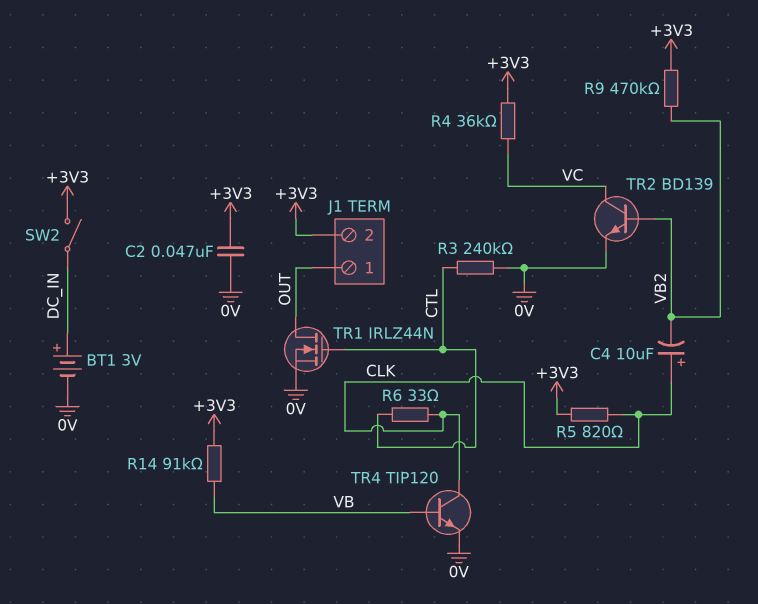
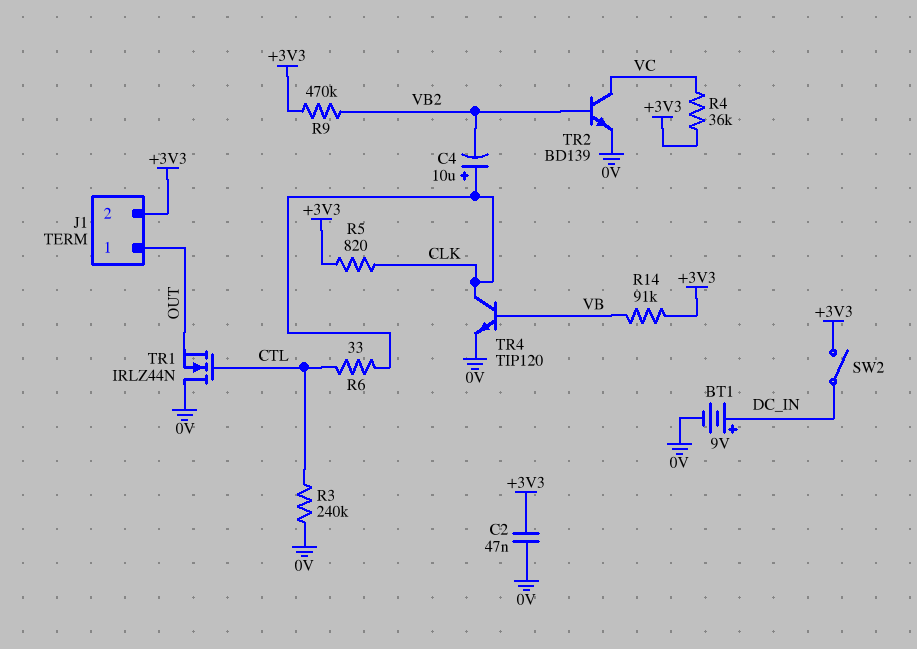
BT1: 3V (plus DC_IN, minus 0V) -> 9V (plus DC_IN, minus 0V)
TR1: NMOS IRLZ44N (G CTL, D OUT, S 0V) -> NMOS IRLZ44N (G CTL, D 0V, S OUT)

